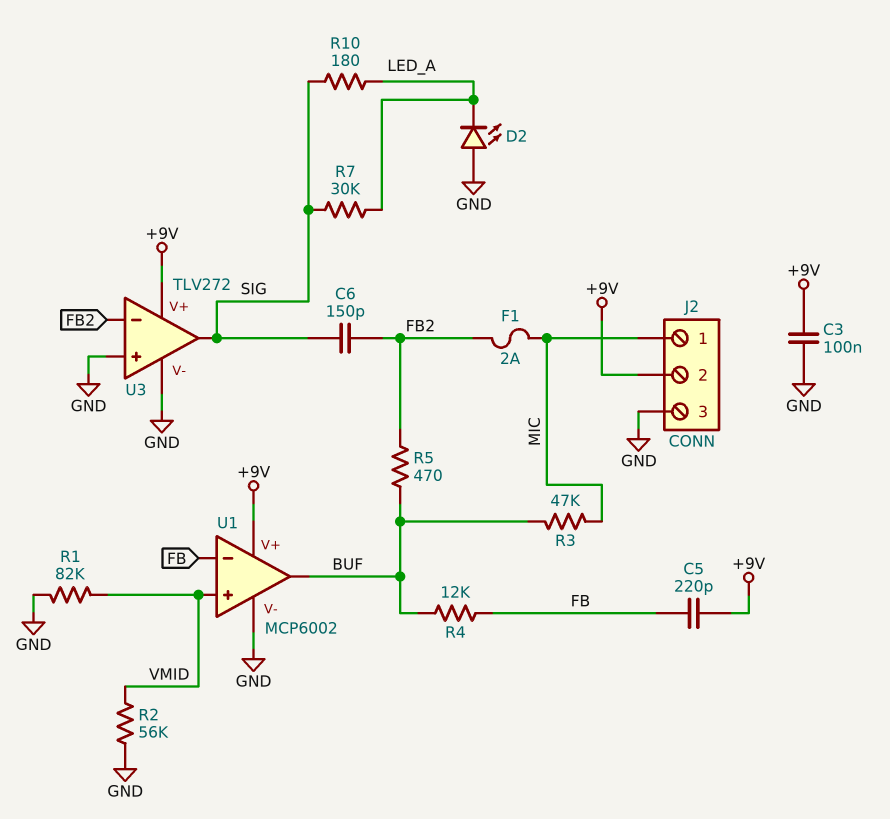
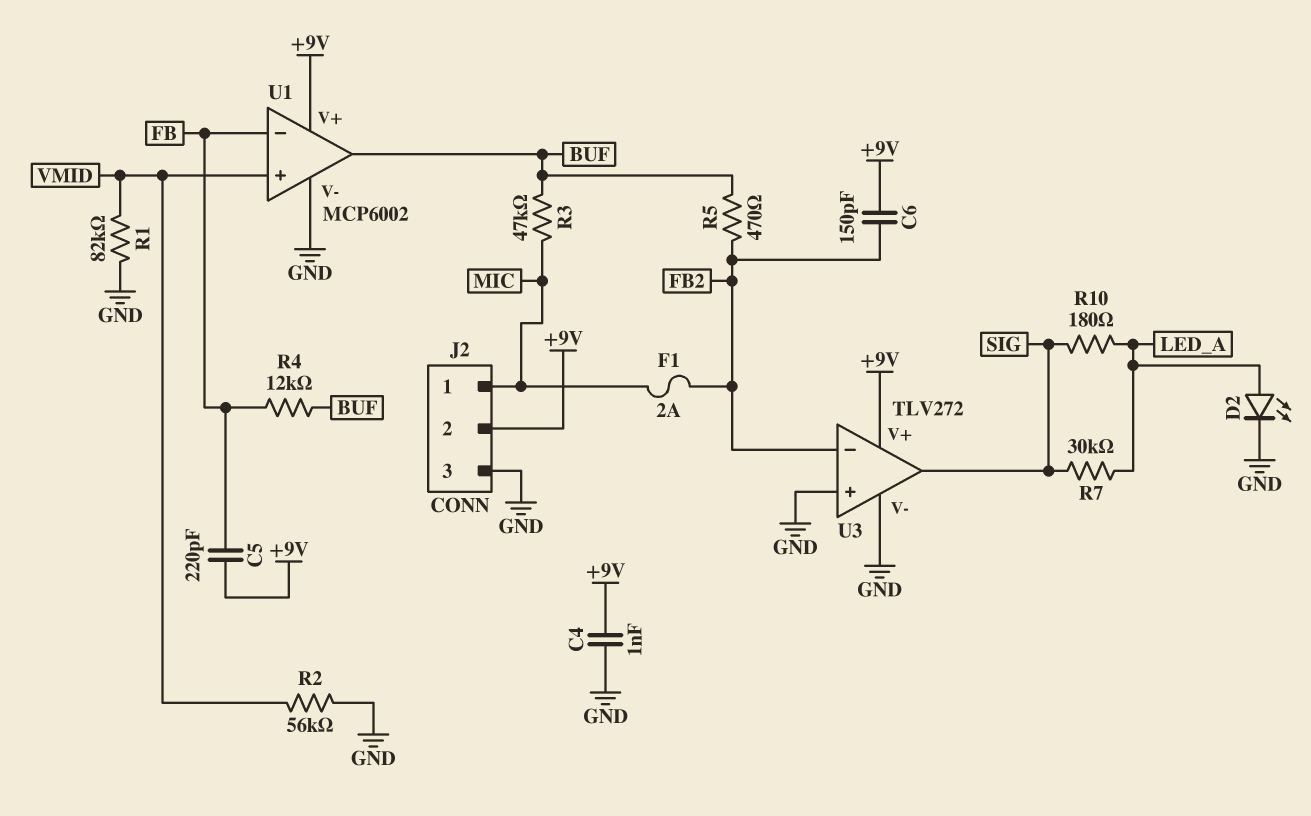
C3: 100nF (+9V, GND) -> none
C4: none -> 1nF (+9V, GND)
C6: 150pF (FB2, SIG) -> 150pF (+9V, FB2)
D2: LED (A GND, K LED_A) -> LED (A LED_A, K GND)

